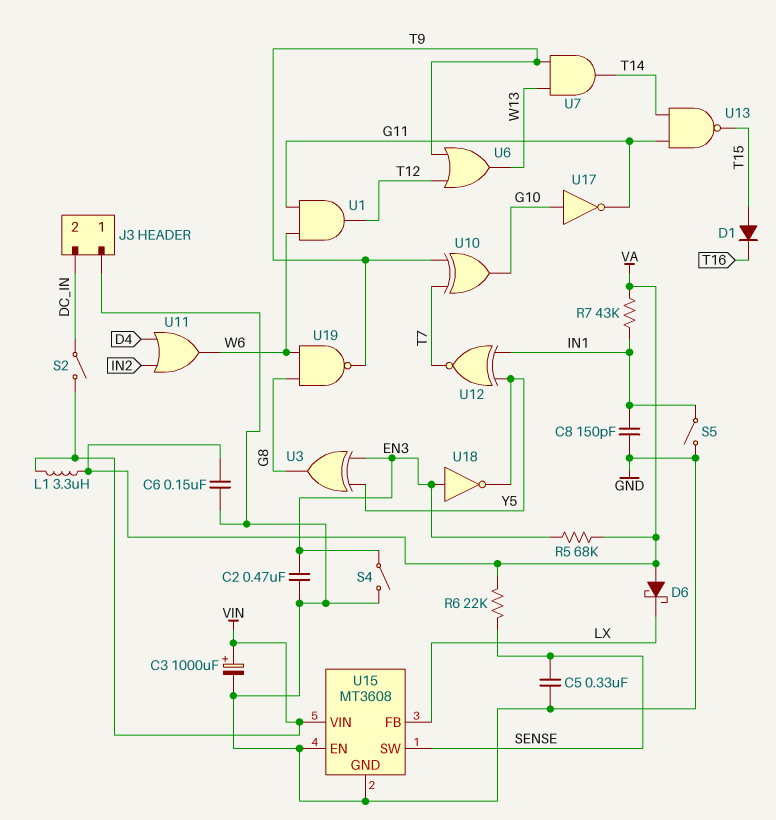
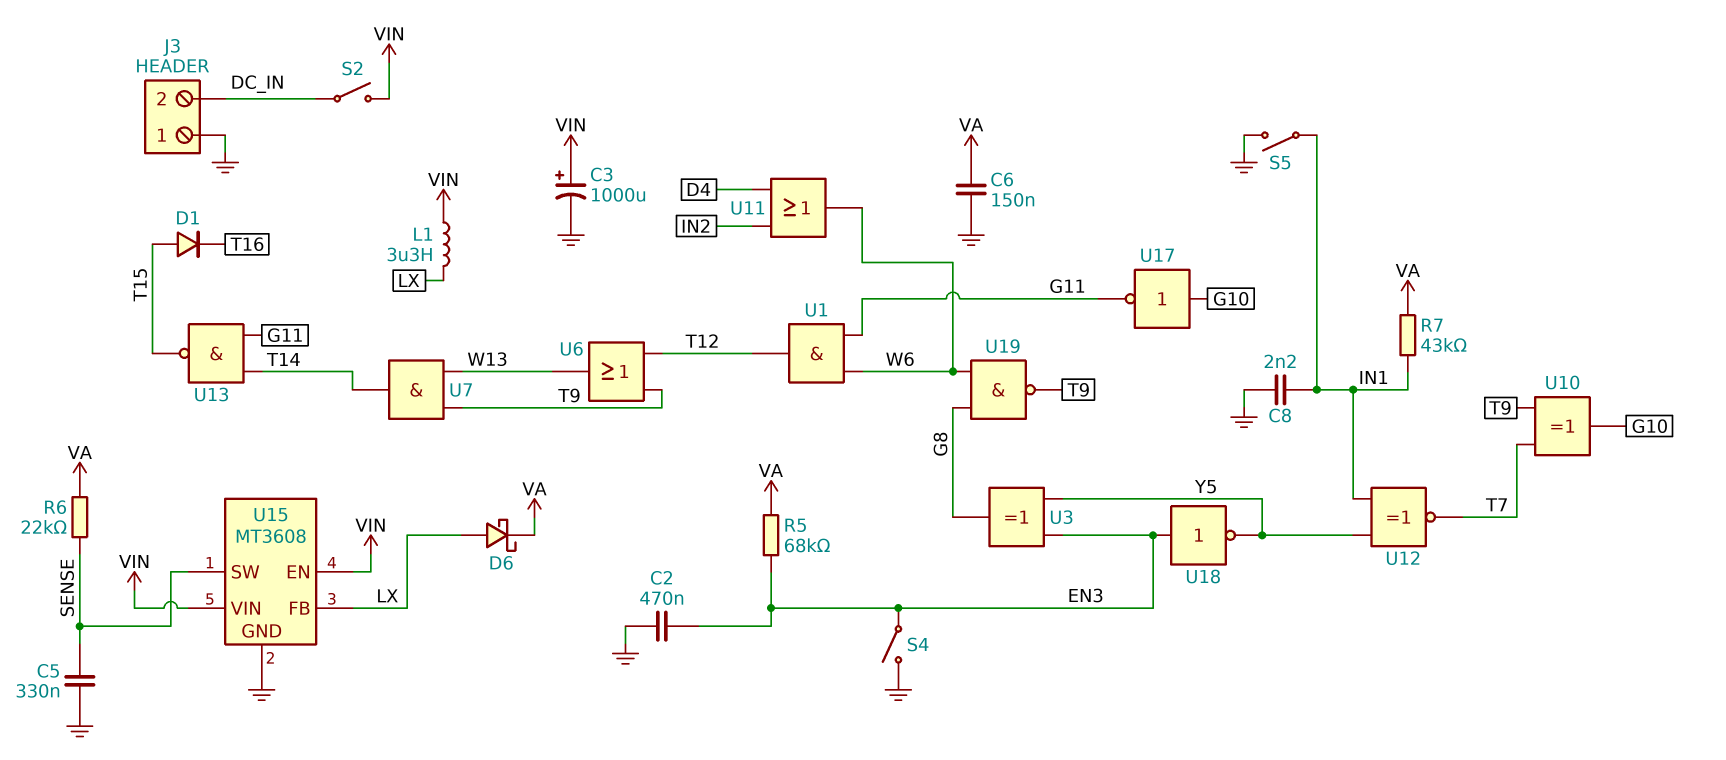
C8: 150pF (GND, IN1) -> 2.2nF (GND, IN1)
D6: schottky (A VA, K LX) -> schottky (A LX, K VA)
L1: 3.3uH (VA, VIN) -> 3.3uH (LX, VIN)
U15 pin EN: GND -> VIN

